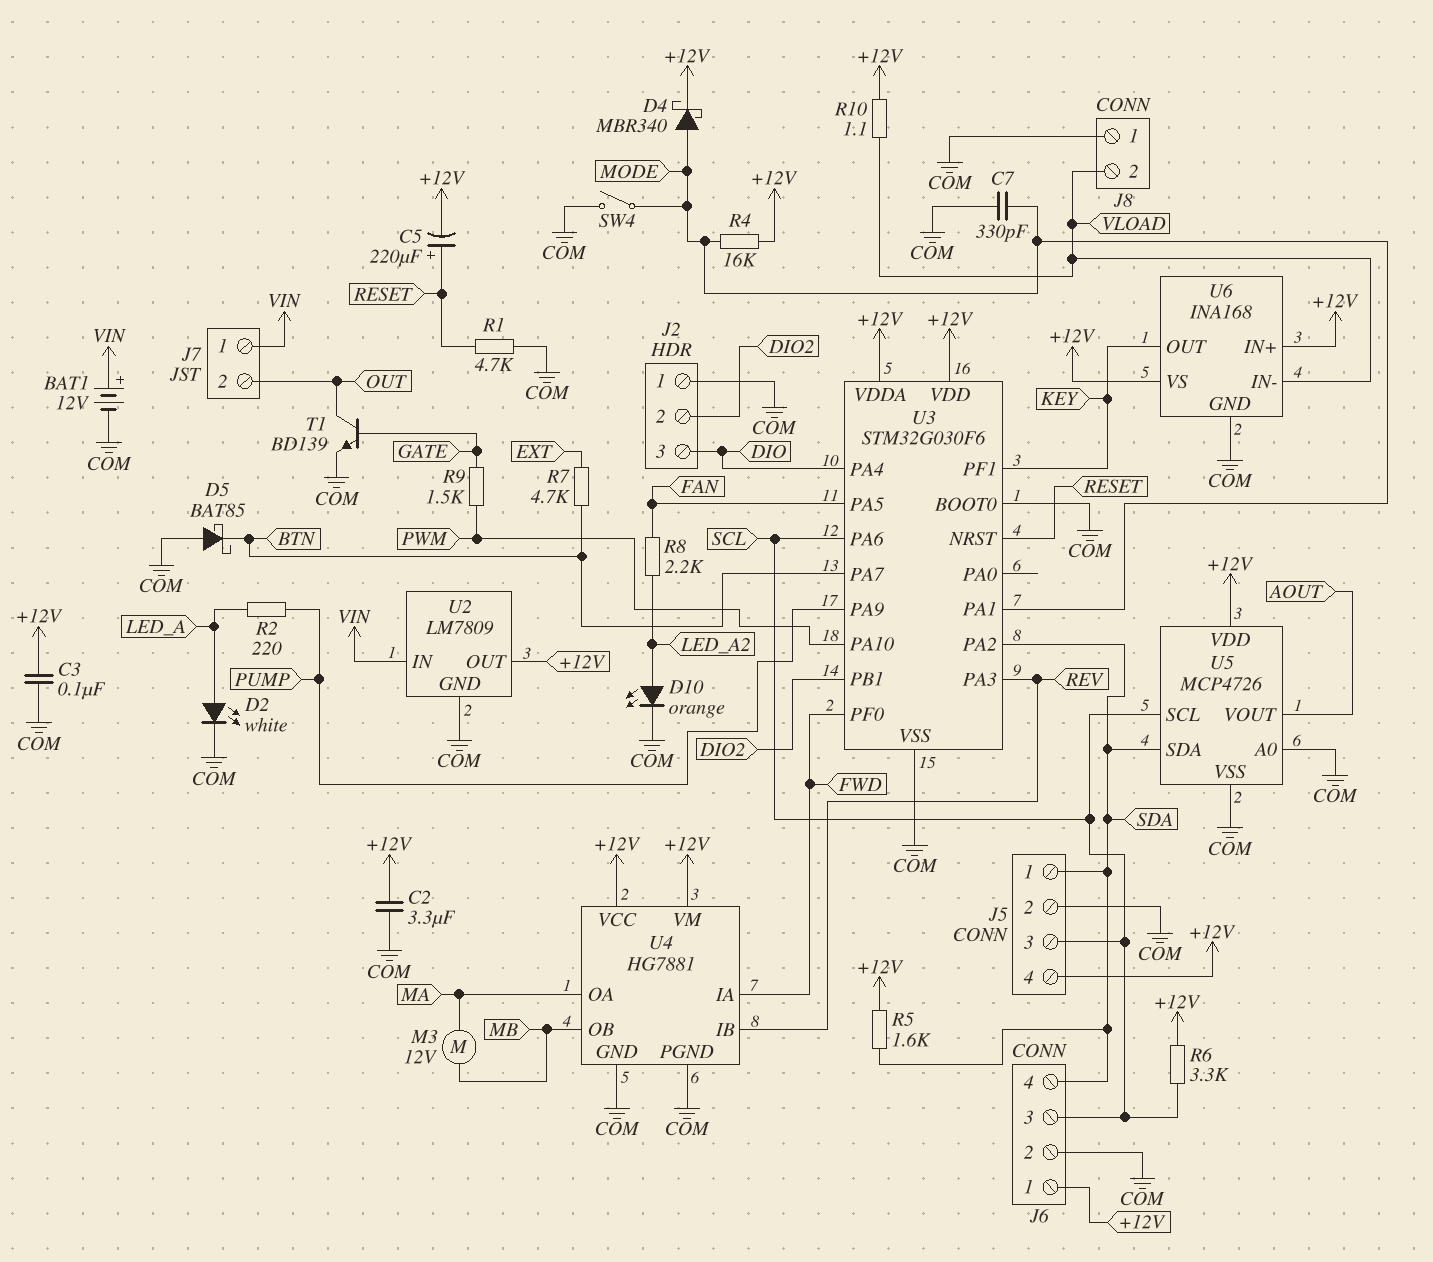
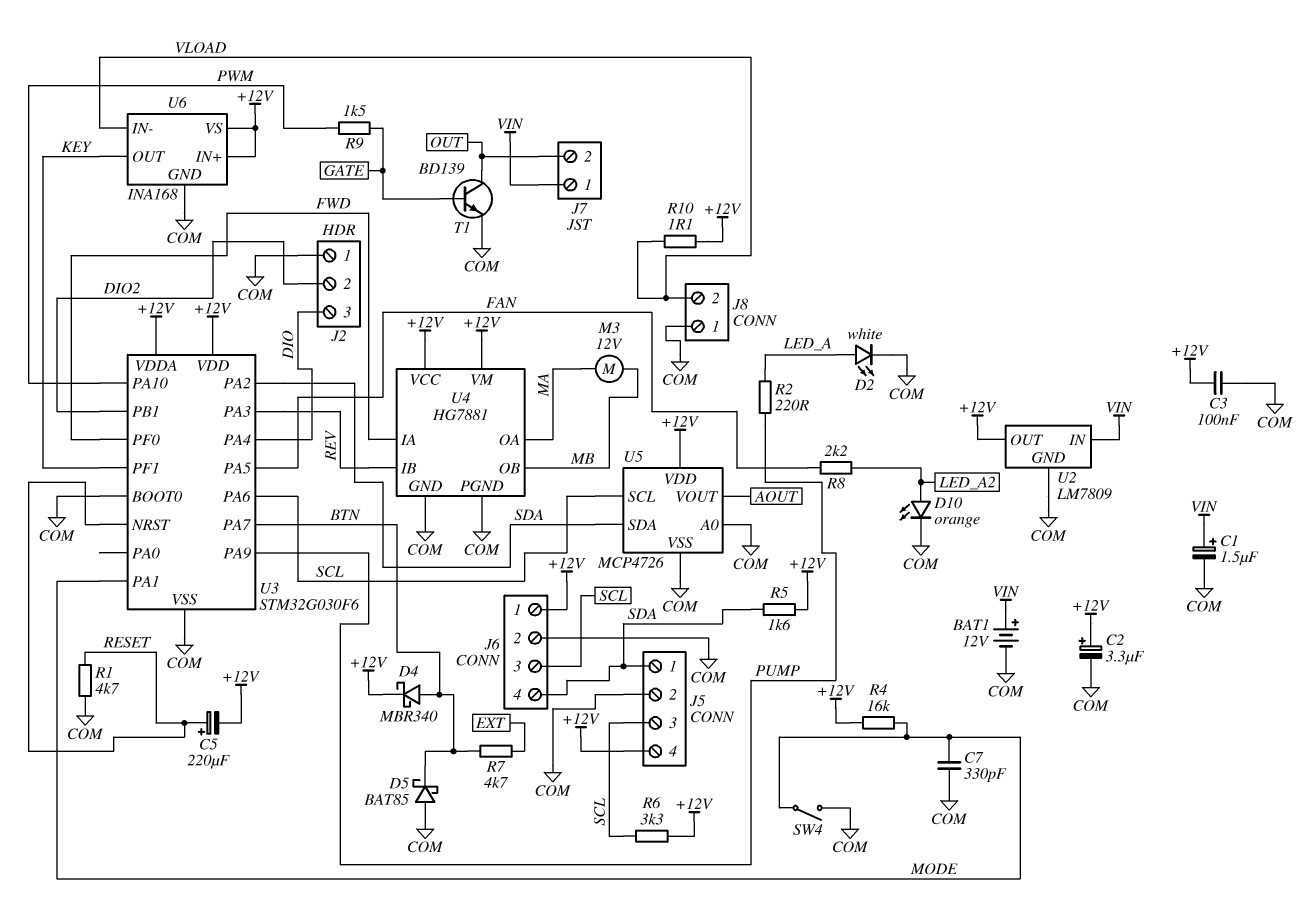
C1: none -> 1.5uF (plus VIN, minus COM)
C2: 3.3uF (+12V, COM) -> 3.3uF (plus +12V, minus COM)
D4: schottky MBR340 (A MODE, K +12V) -> schottky MBR340 (A BTN, K +12V)

